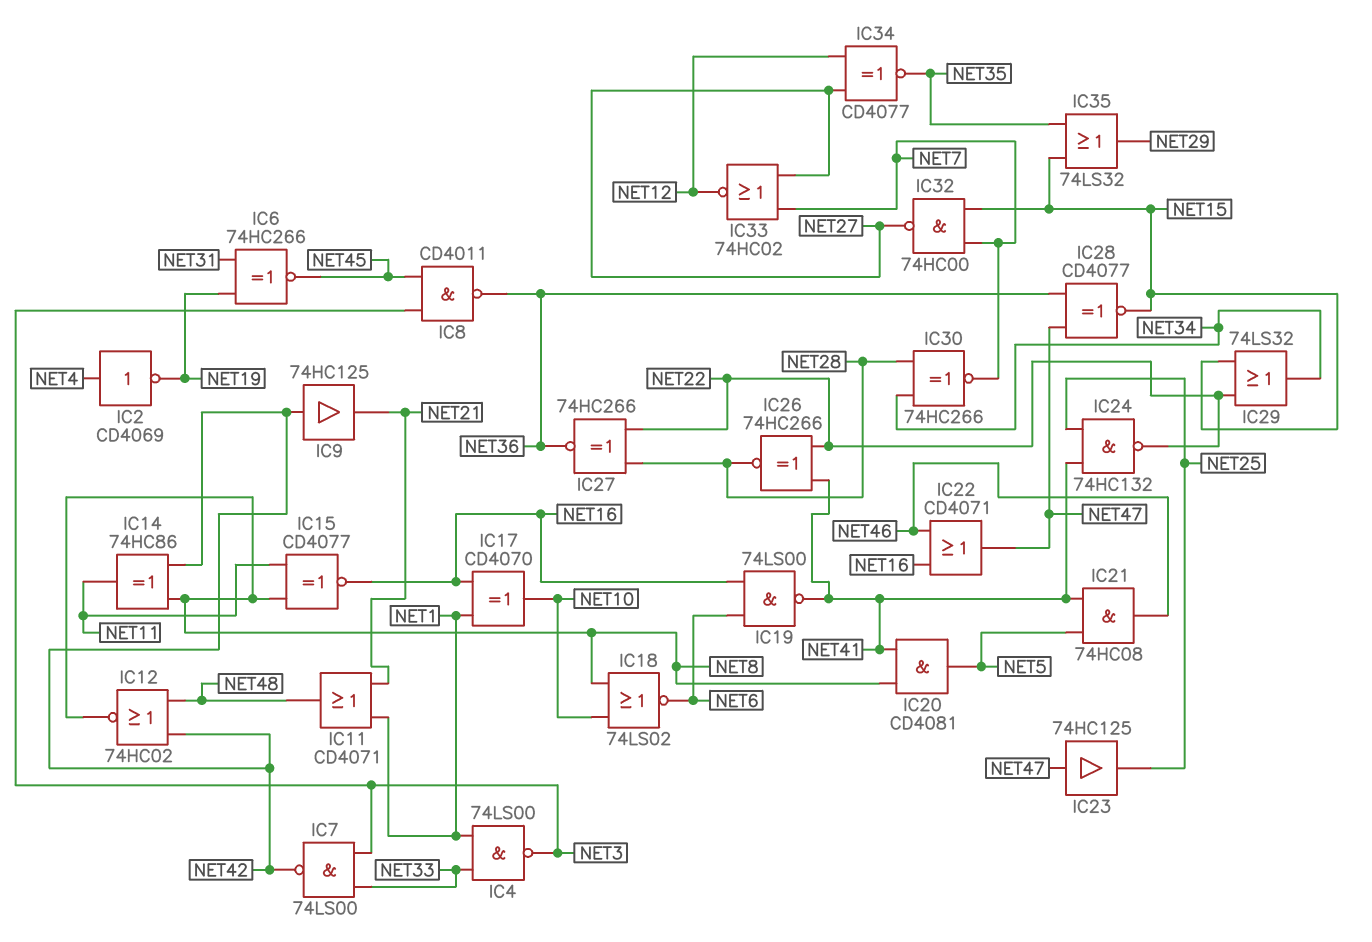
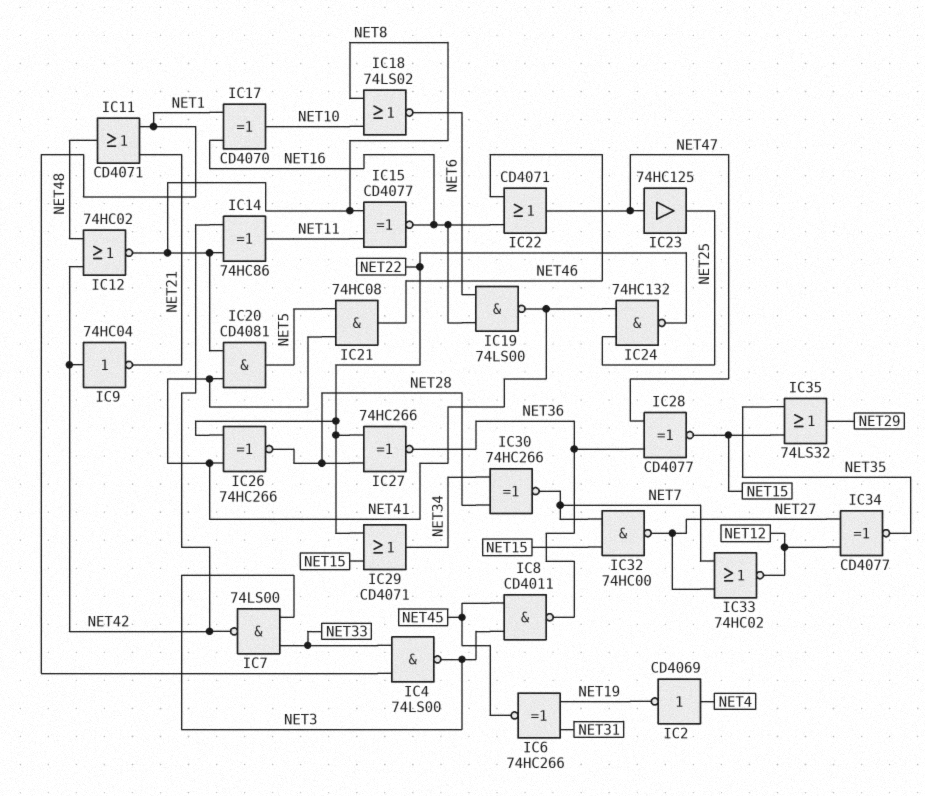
IC9: buffer 74HC125 (in NET42, out NET21) -> NOT 74HC04 (in NET42, out NET21)
IC29: OR 74LS32 (in NET15, in NET22, out NET34) -> OR CD4071 (in NET15, in NET22, out NET34)

